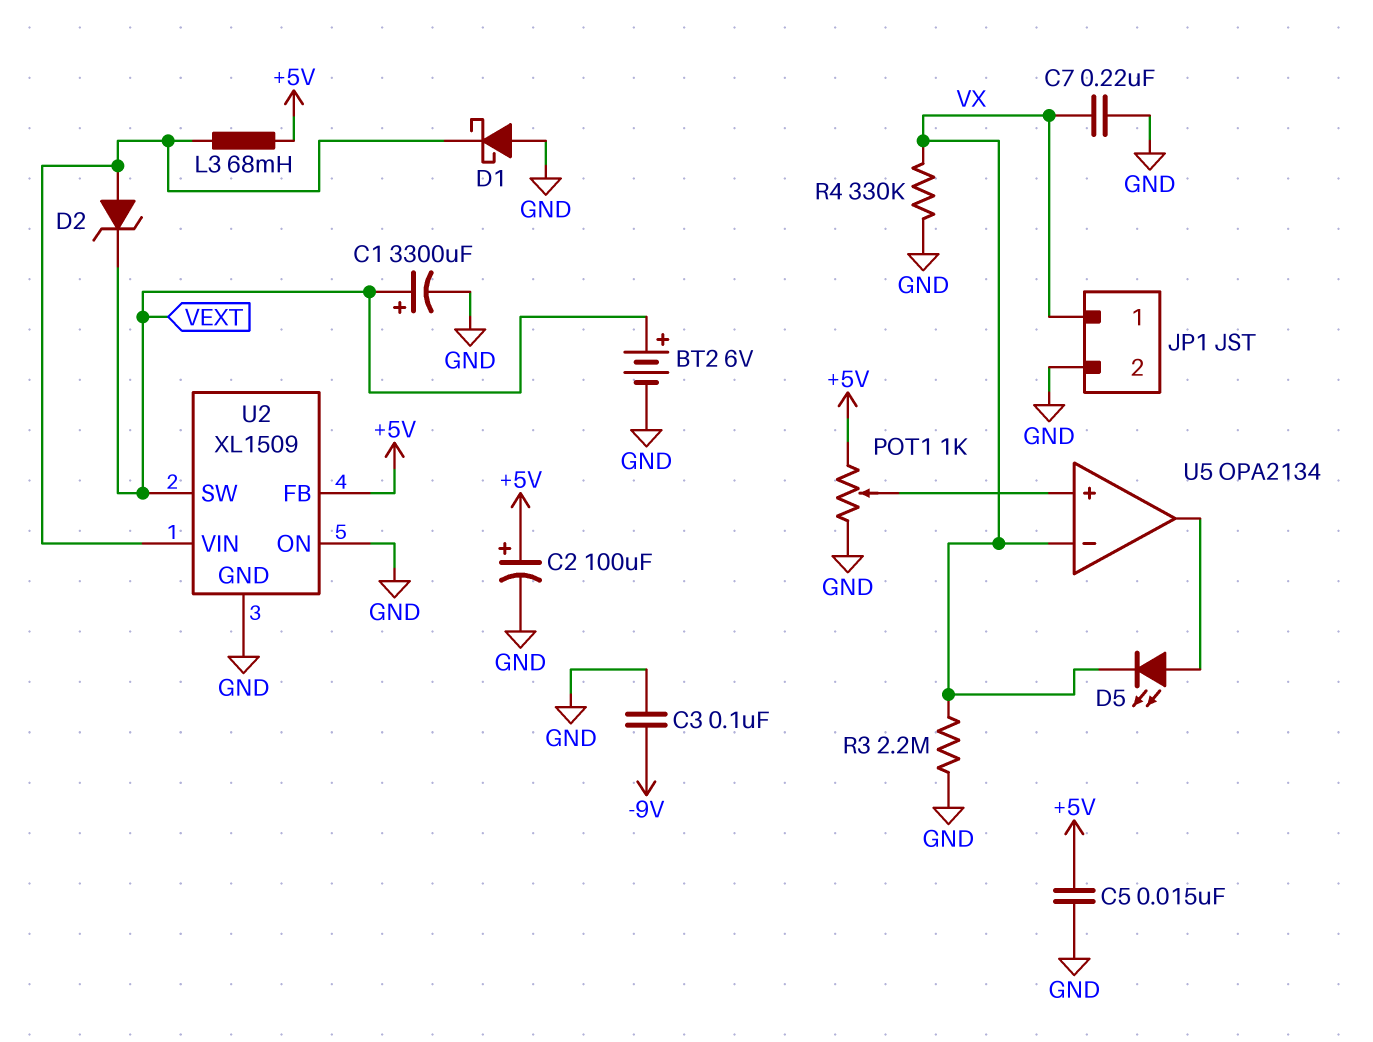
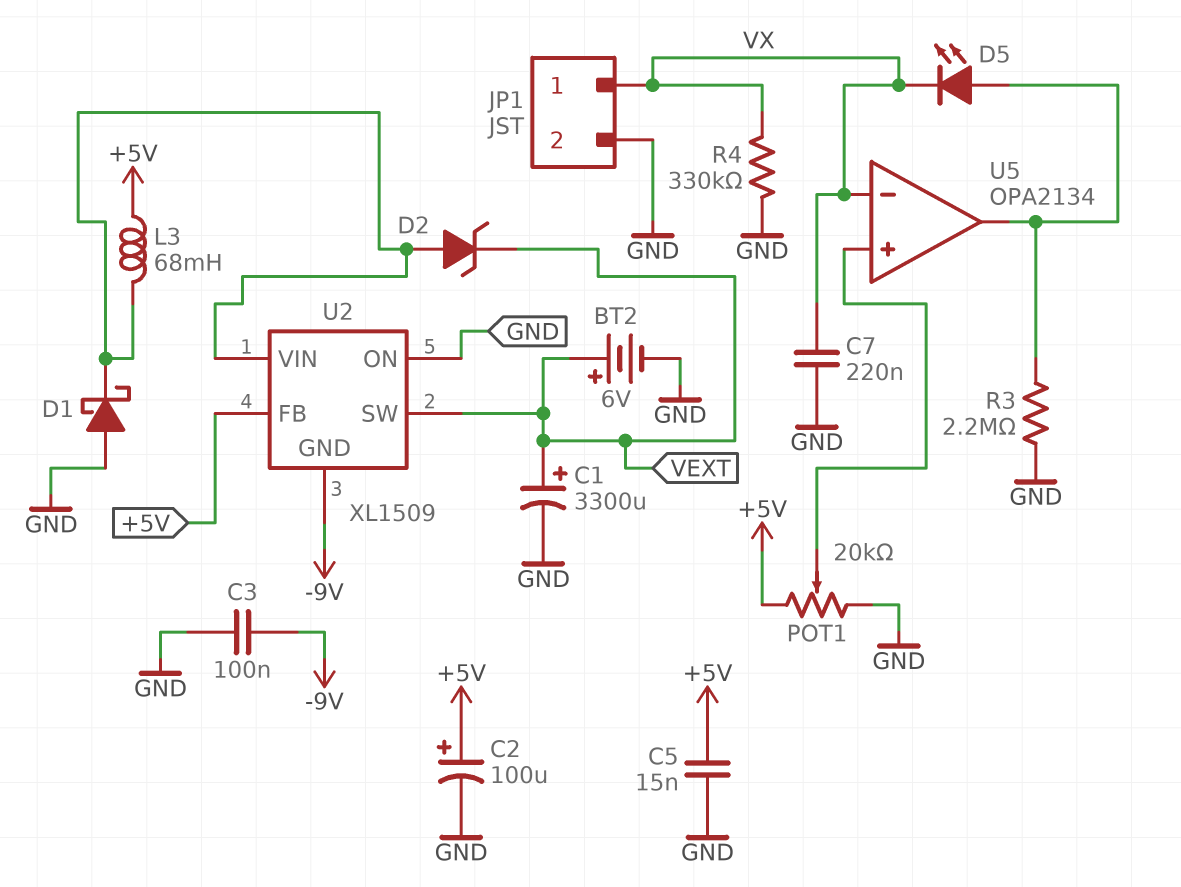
POT1: 1k (+5V, GND, wiper U5/in+) -> 20k (+5V, GND, wiper U5/in+)
R3: 2.2M (GND, VX) -> 2.2M (GND, U5/out)
U2 pin GND: GND -> -9V

